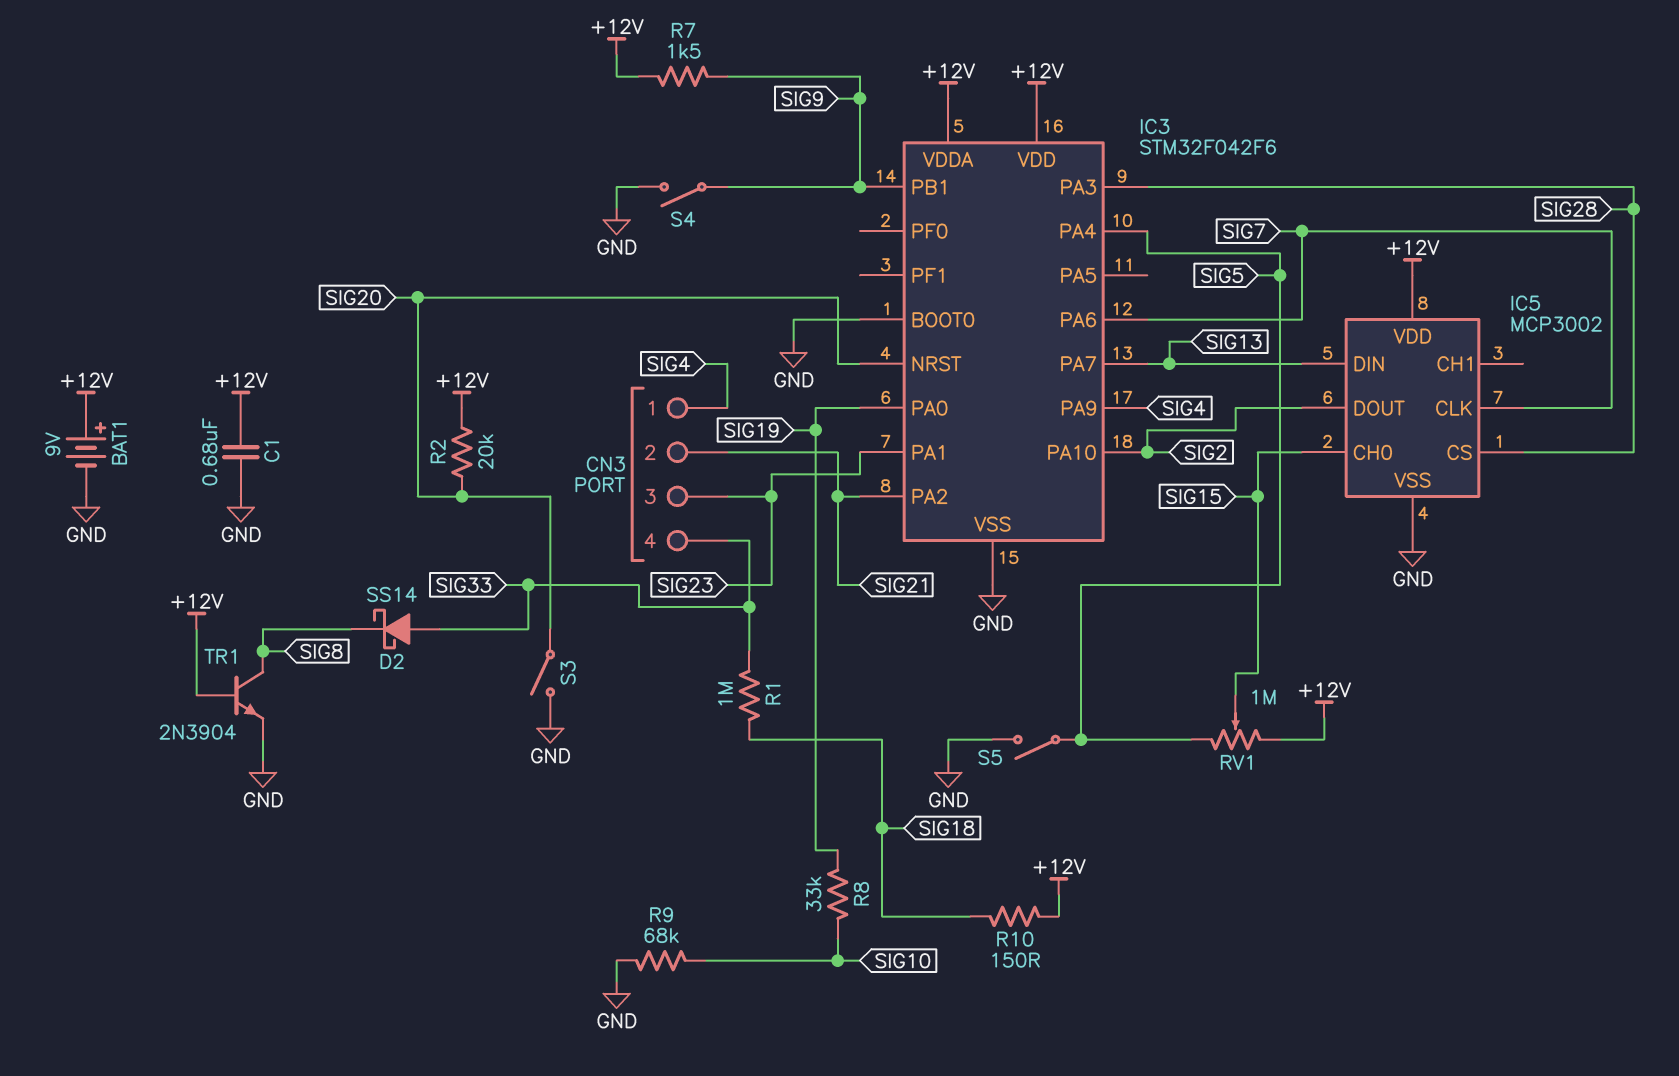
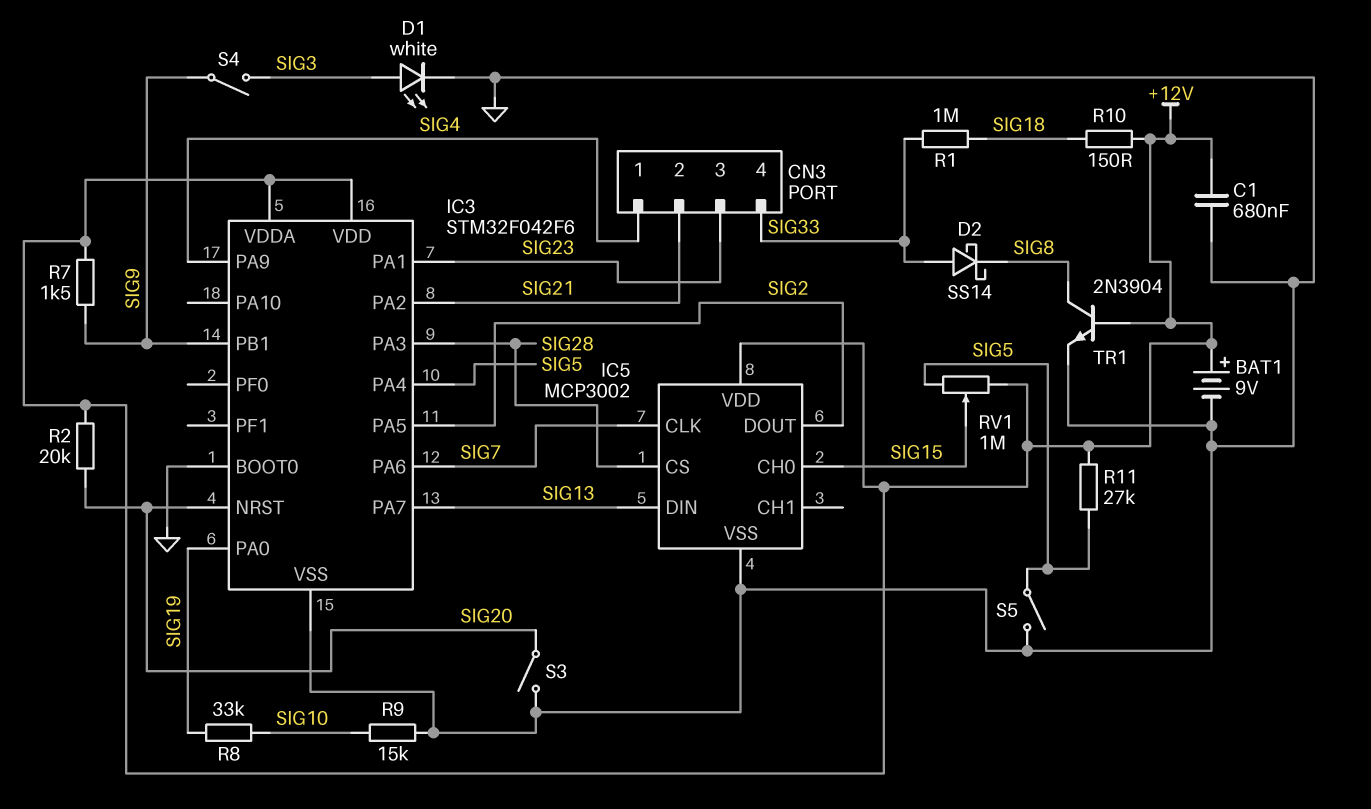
D1: none -> LED white (A SIG3, K GND)
IC3 pin PA5: none -> SIG2
IC3 pin PA10: SIG2 -> none
R9: 68k (GND, SIG10) -> 15k (GND, SIG10)
R11: none -> 27k (+12V, SIG5)
S4: switch (GND, SIG9) -> switch (SIG3, SIG9)

